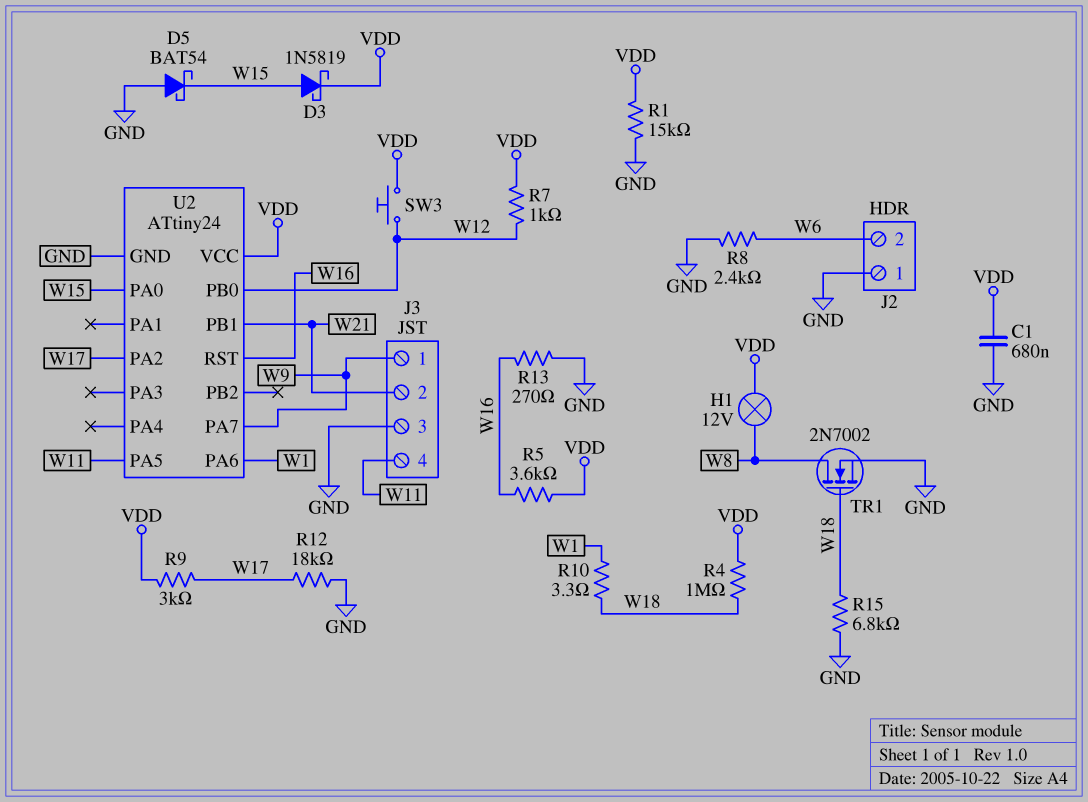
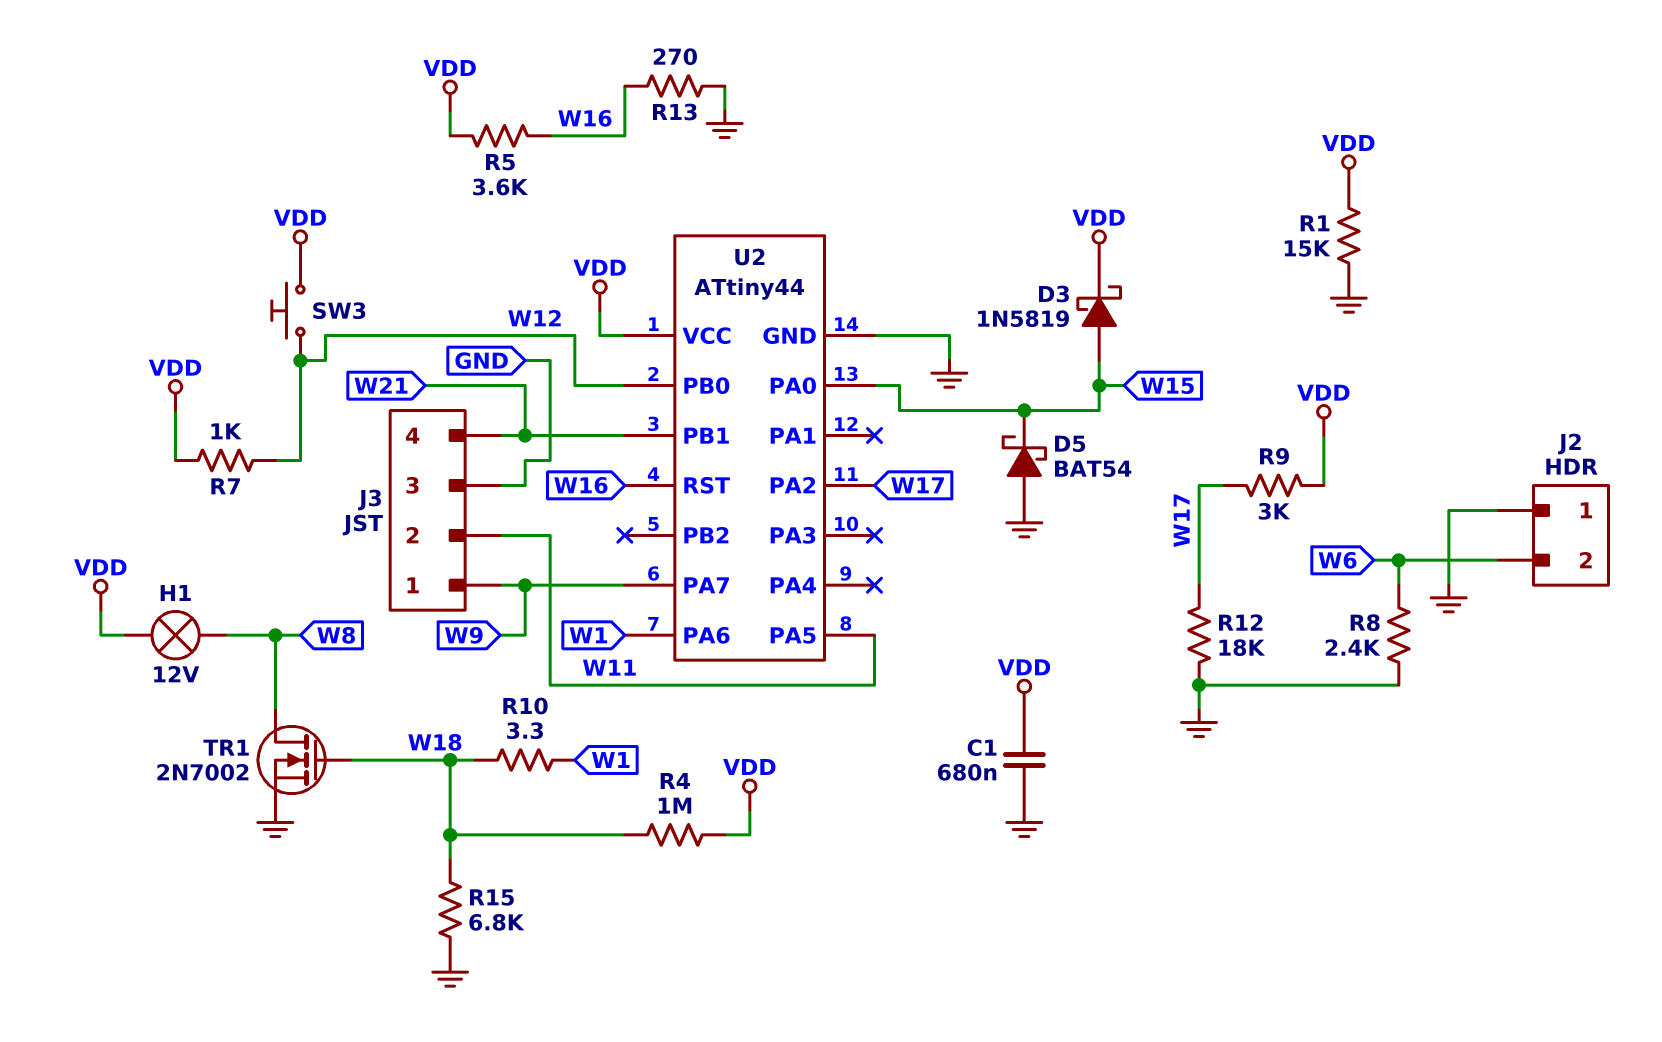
J3 pin 2: W21 -> W11
J3 pin 4: W11 -> W21
U2: ATtiny24 -> ATtiny44

